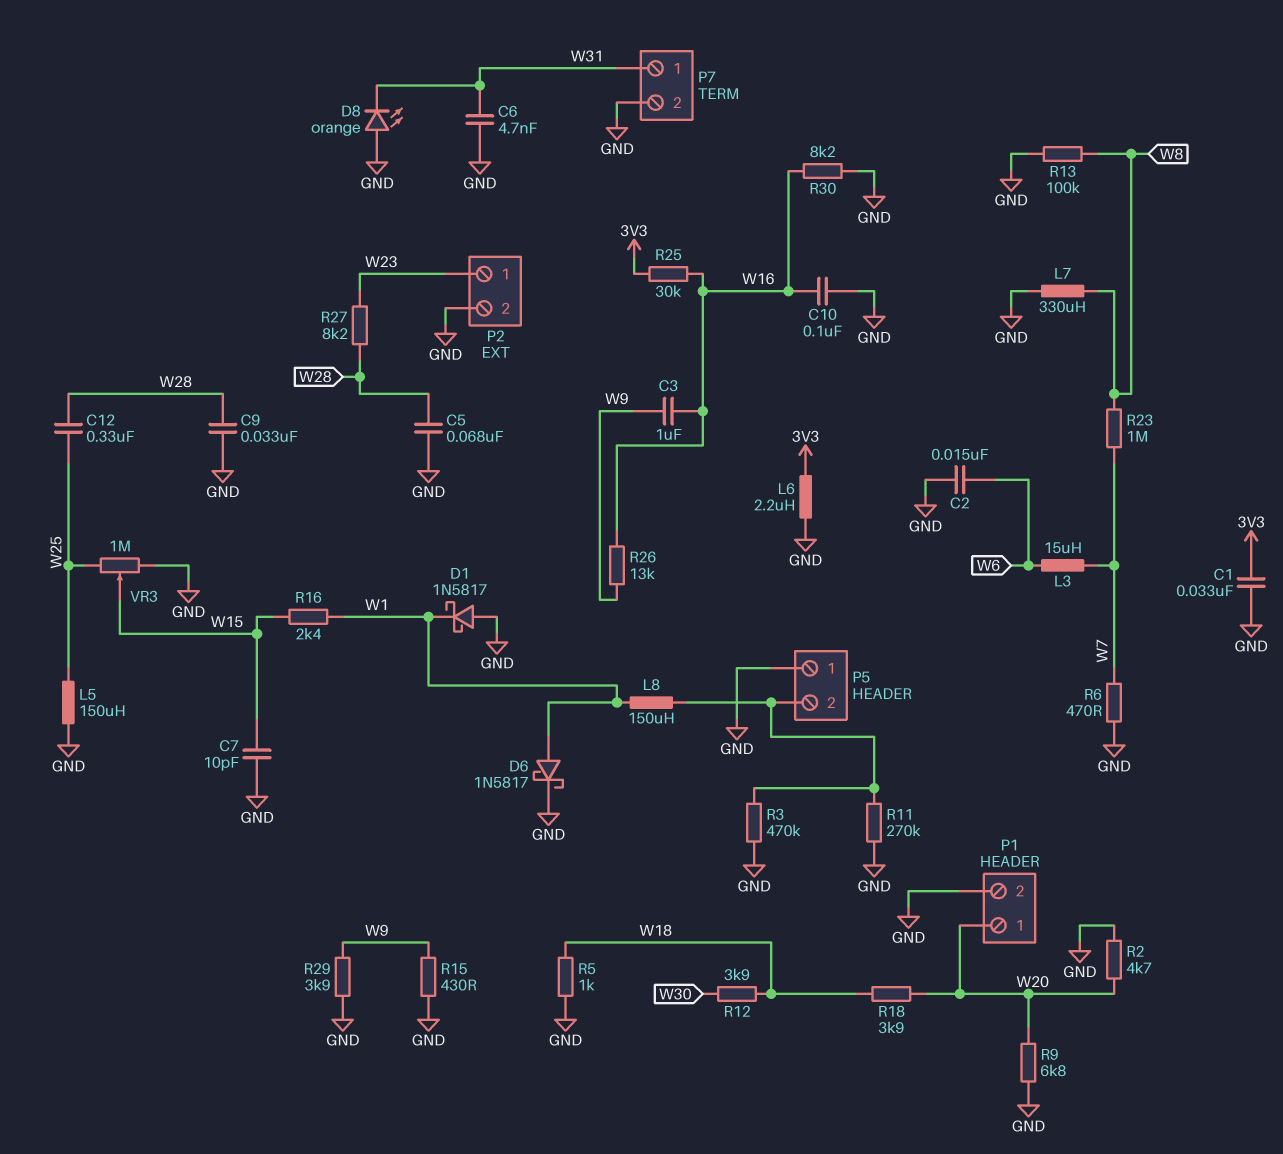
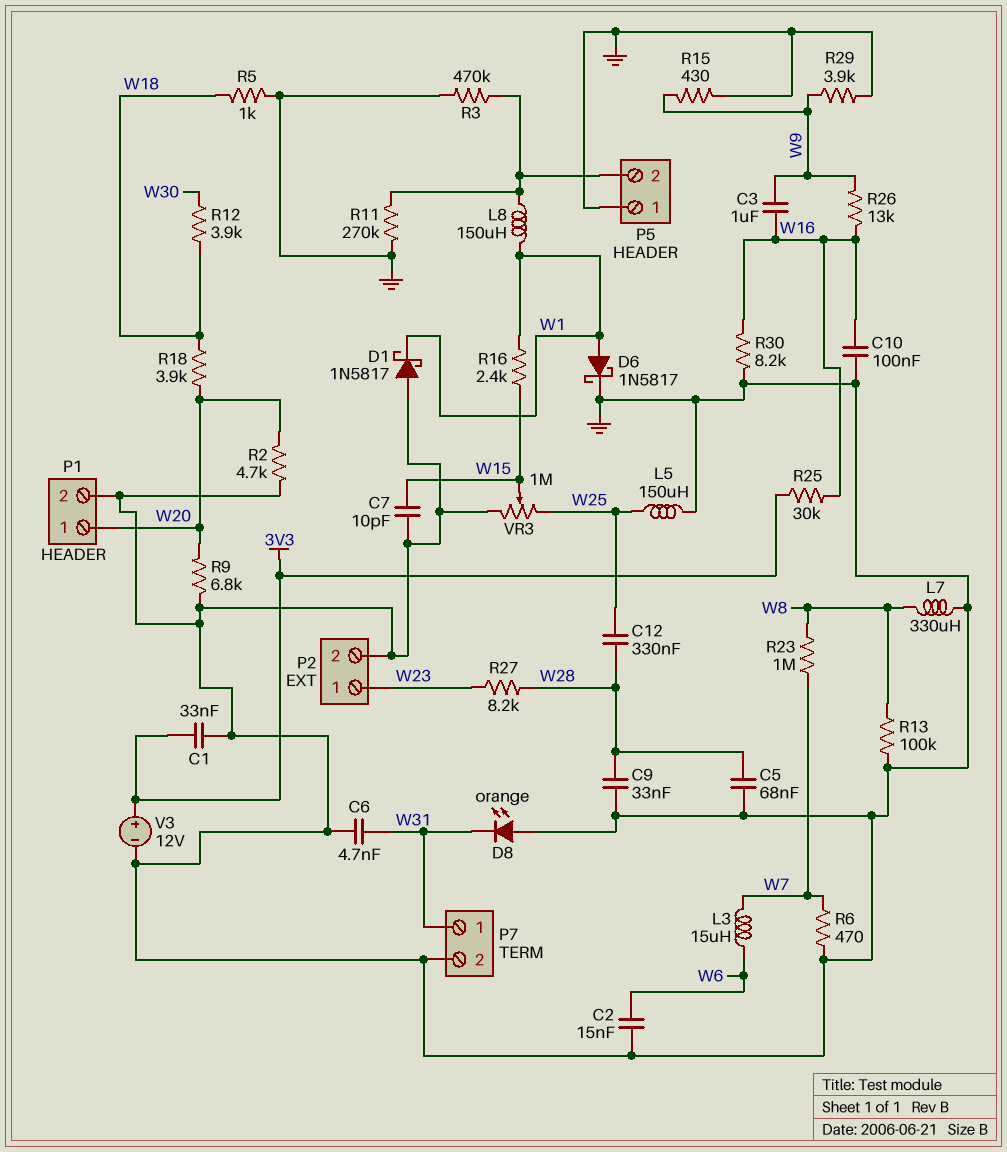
L6: 2.2uH (3V3, GND) -> none
V3: none -> 12V (plus 3V3, minus GND)

